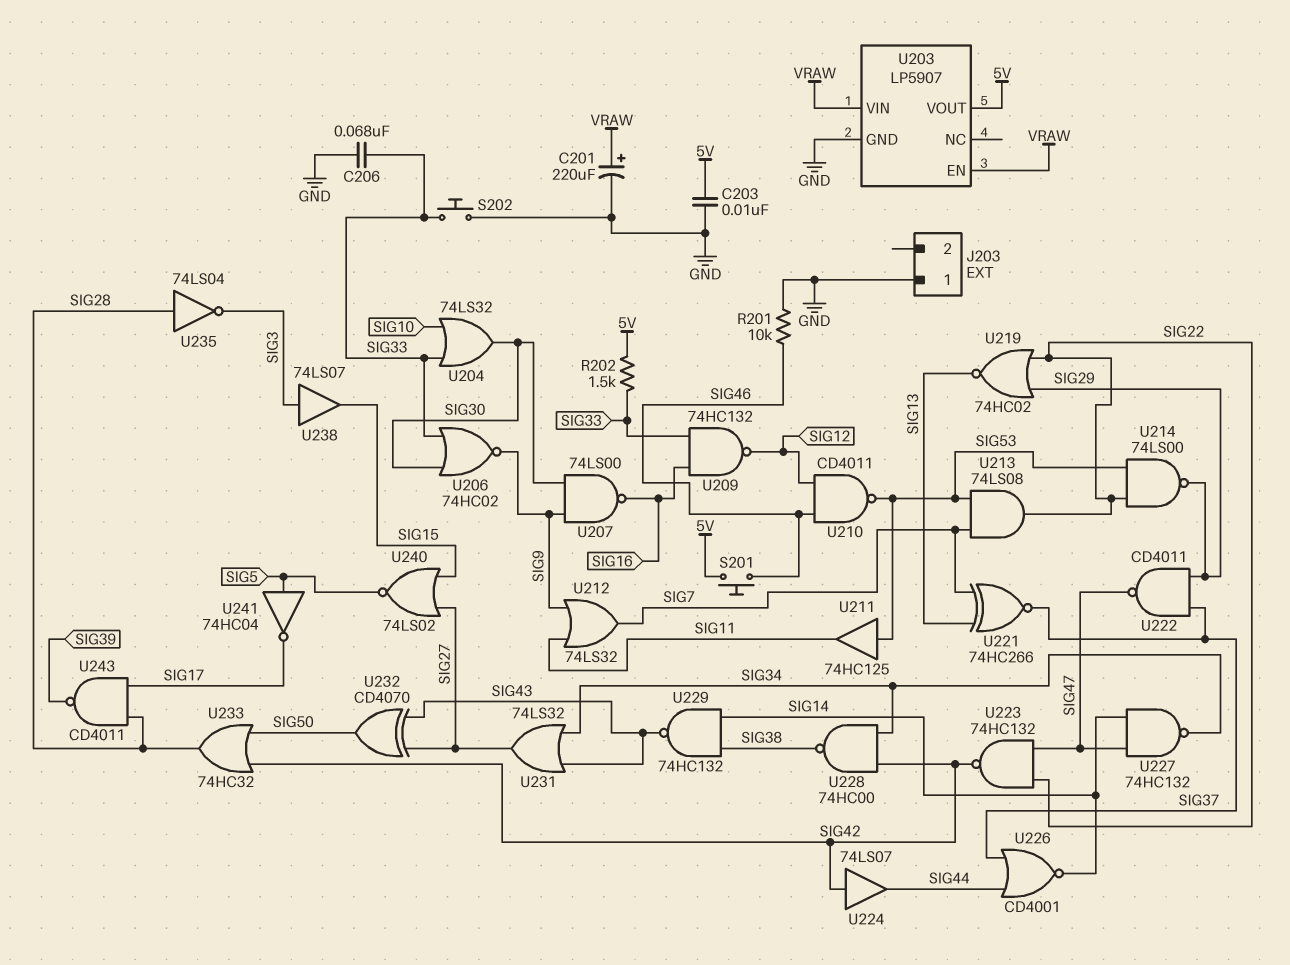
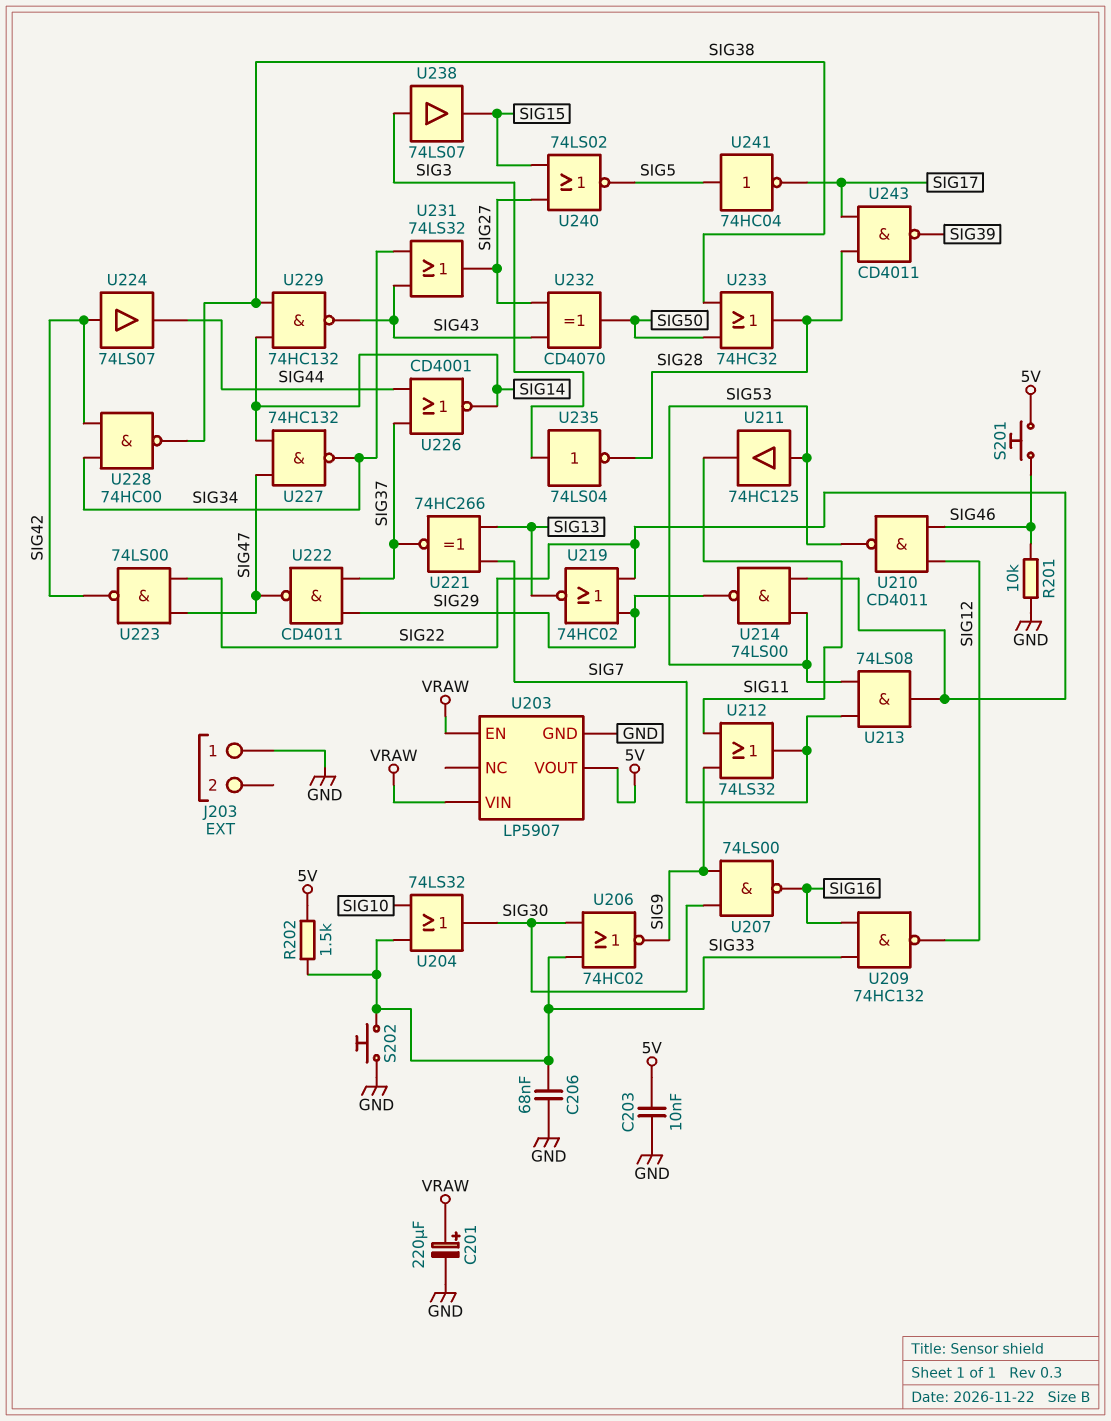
U223: NAND 74HC132 (in SIG22, in SIG47, out SIG42) -> NAND 74LS00 (in SIG22, in SIG47, out SIG42)
U233: OR 74HC32 (in SIG42, in SIG50, out SIG28) -> OR 74HC32 (in SIG38, in SIG50, out SIG28)
U235: NOT 74LS04 (in SIG28, out SIG3) -> NOT 74LS04 (in SIG3, out SIG28)

